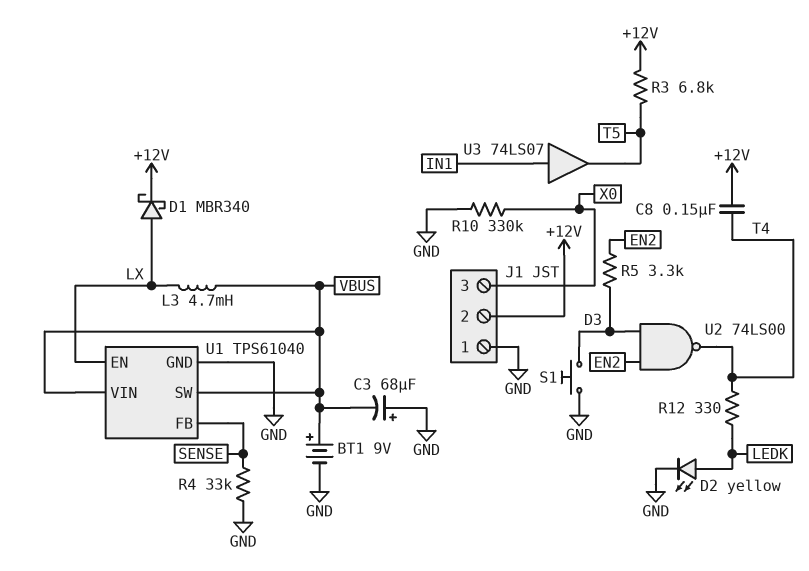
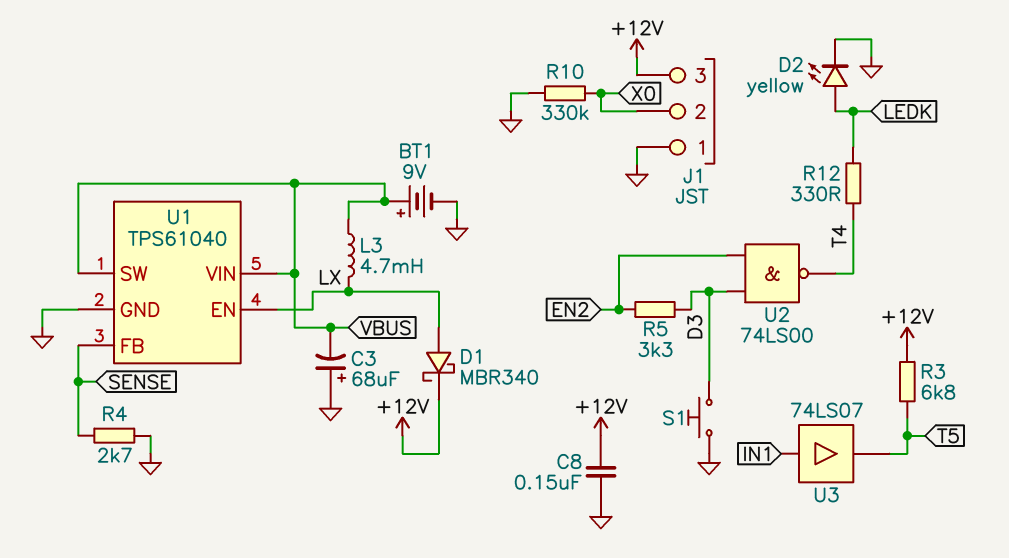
C8: 150nF (+12V, T4) -> 150nF (+12V, GND)
J1 pin 2: +12V -> X0
J1 pin 3: X0 -> +12V
R4: 33k (GND, SENSE) -> 2.7k (GND, SENSE)

